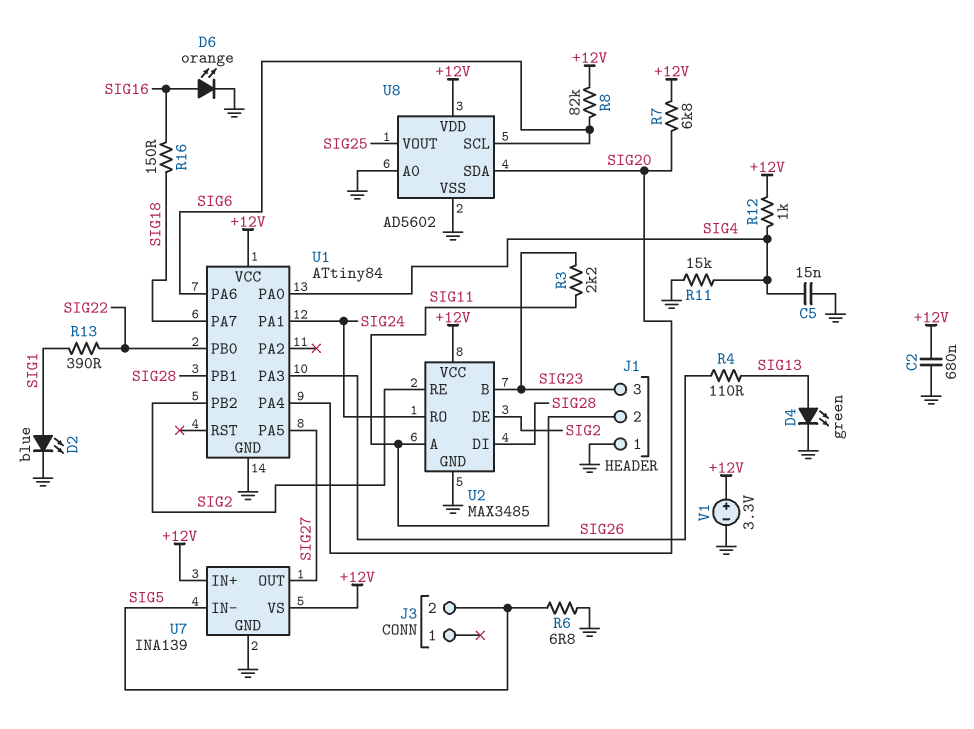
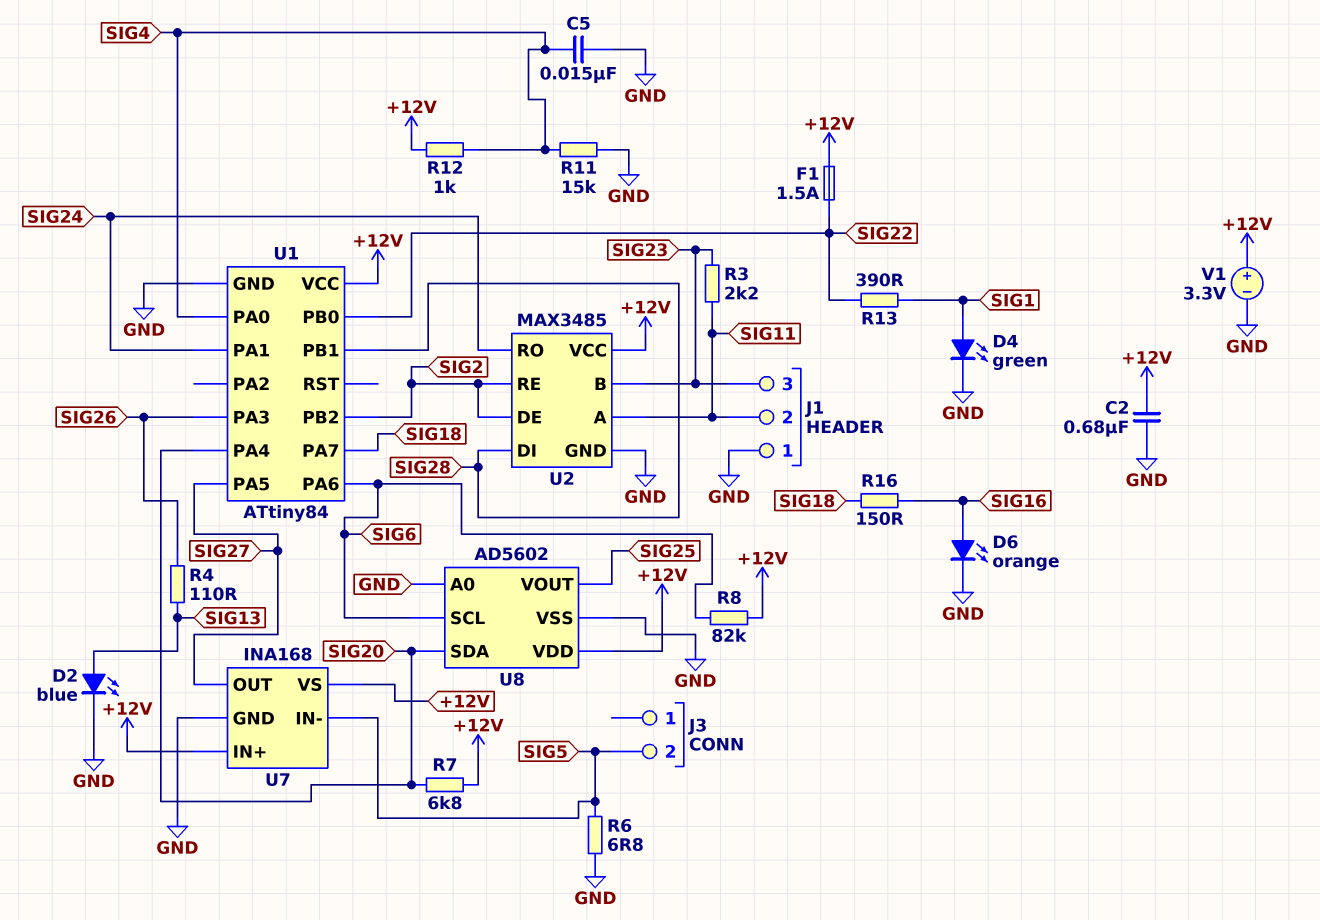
D2: LED blue (A SIG1, K GND) -> LED blue (A SIG13, K GND)
D4: LED green (A SIG13, K GND) -> LED green (A SIG1, K GND)
F1: none -> 1.5A (+12V, SIG22)
U7: INA139 -> INA168

